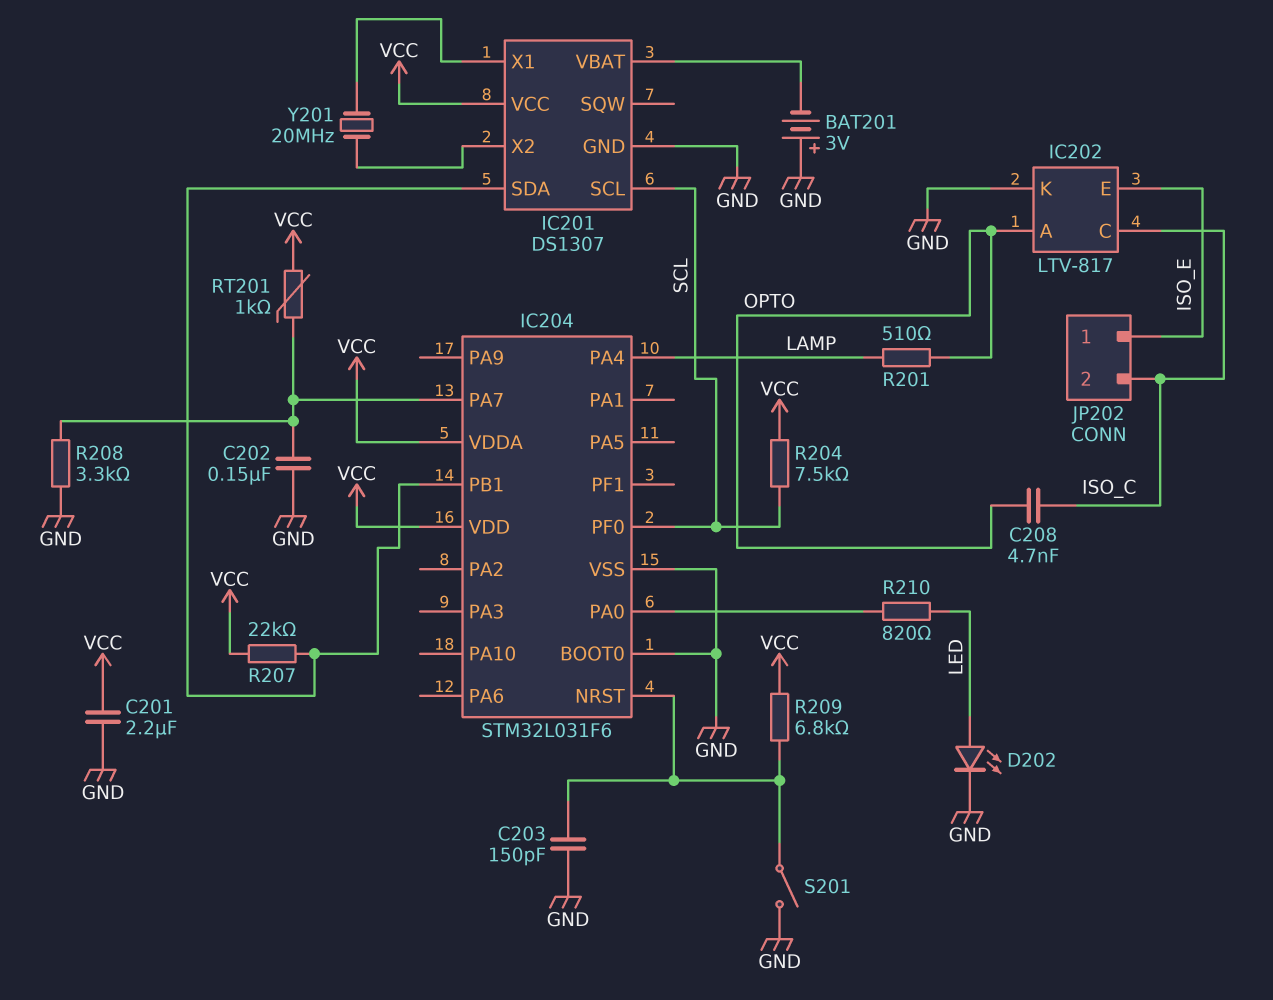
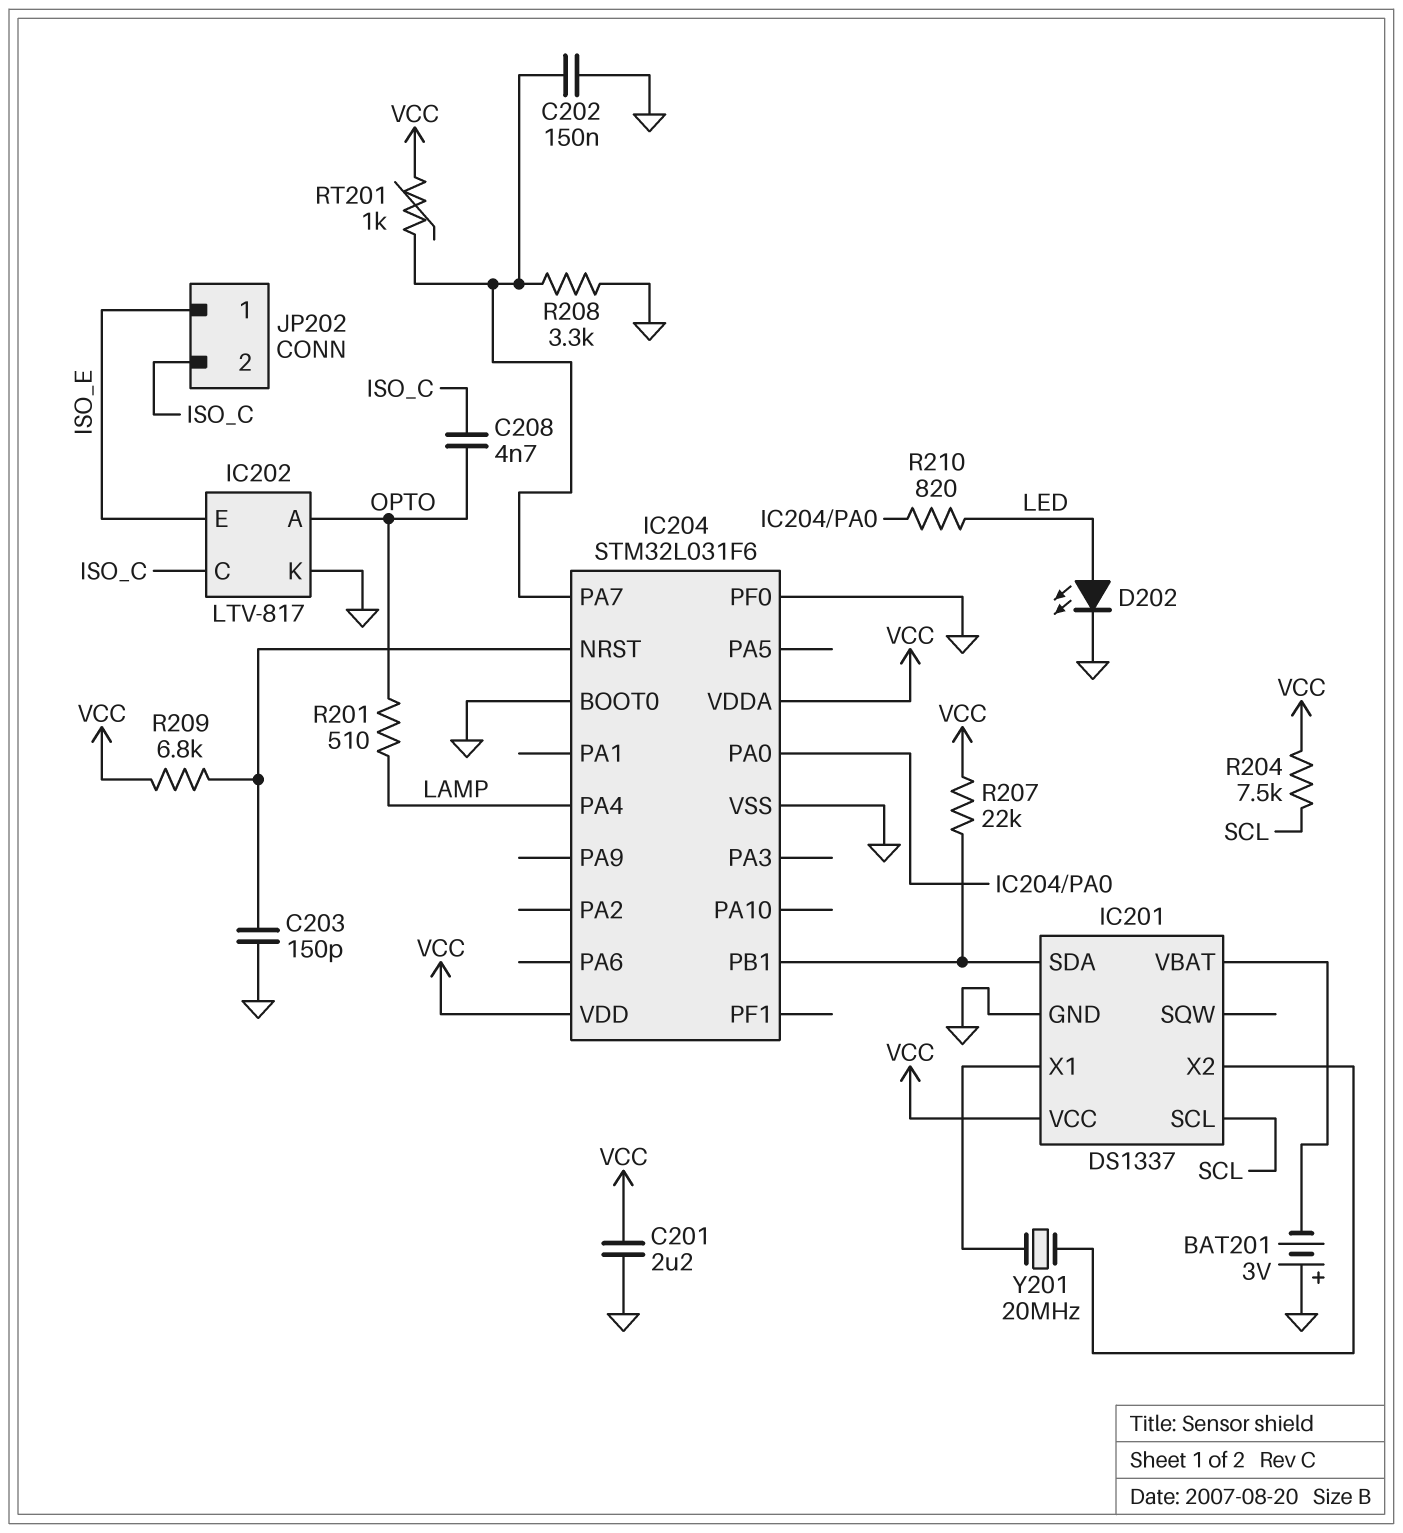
IC201: DS1307 -> DS1337
IC204 pin PF0: SCL -> GND
S201: switch (GND, IC204/NRST) -> none

